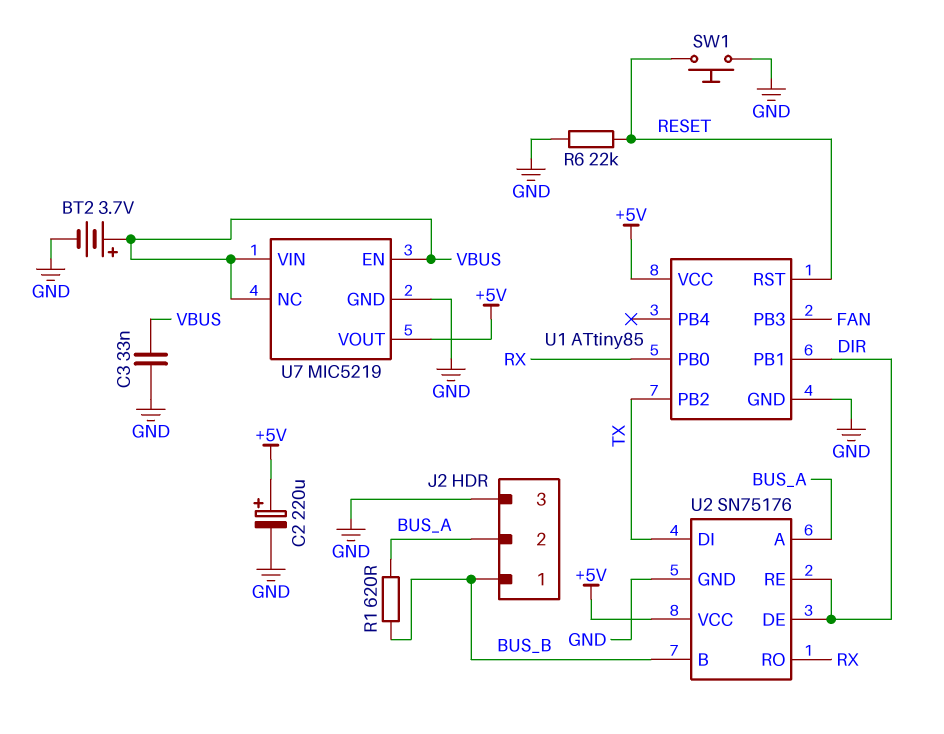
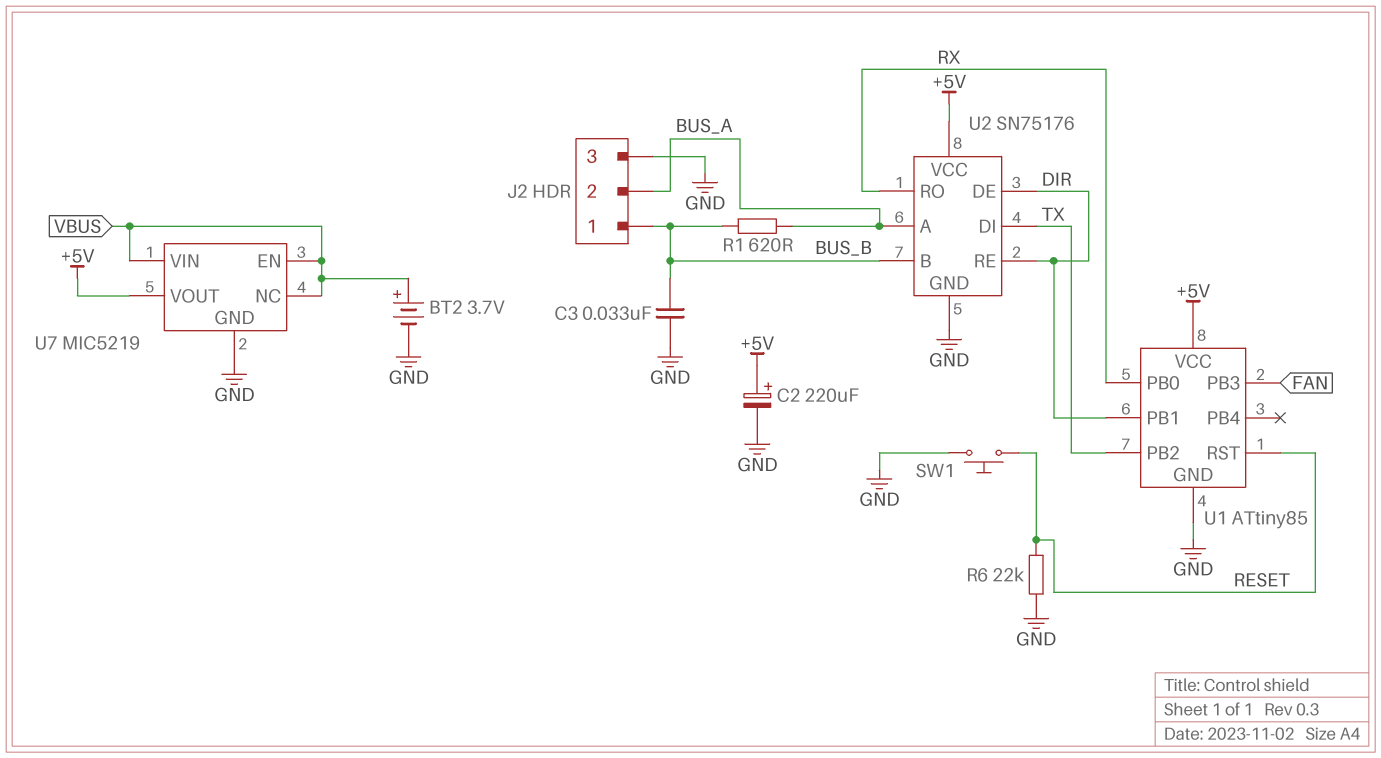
C3: 33nF (GND, VBUS) -> 33nF (BUS_B, GND)

